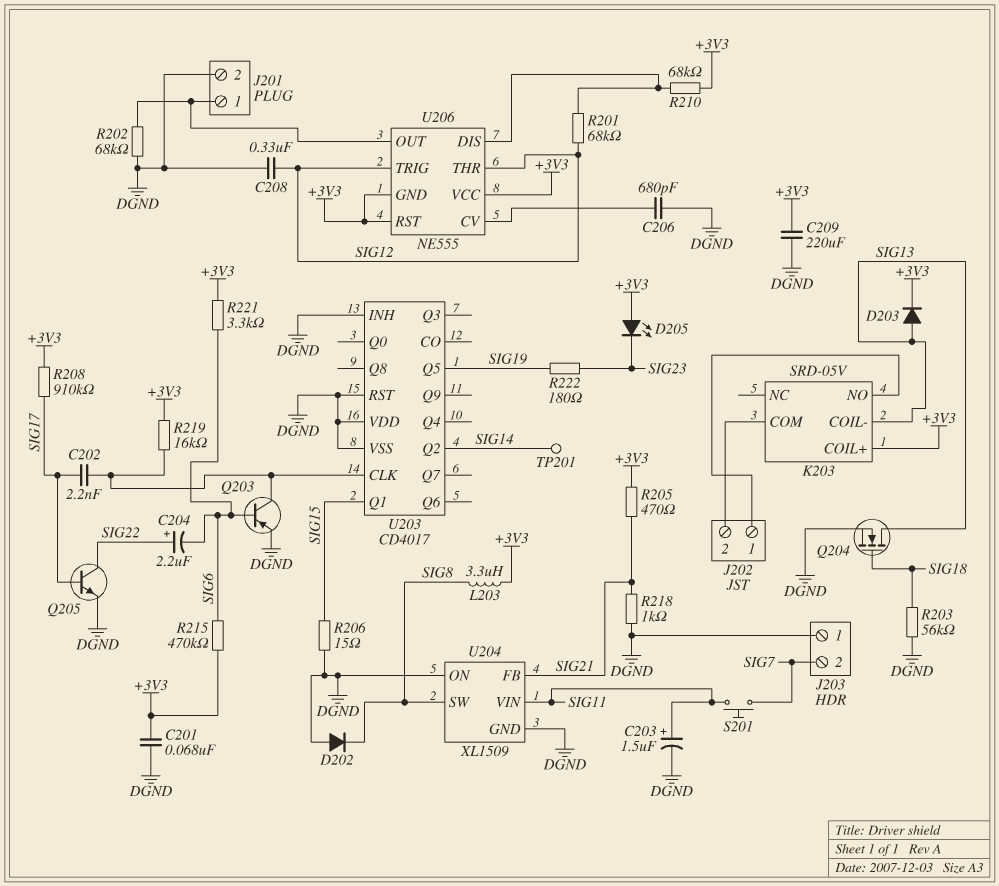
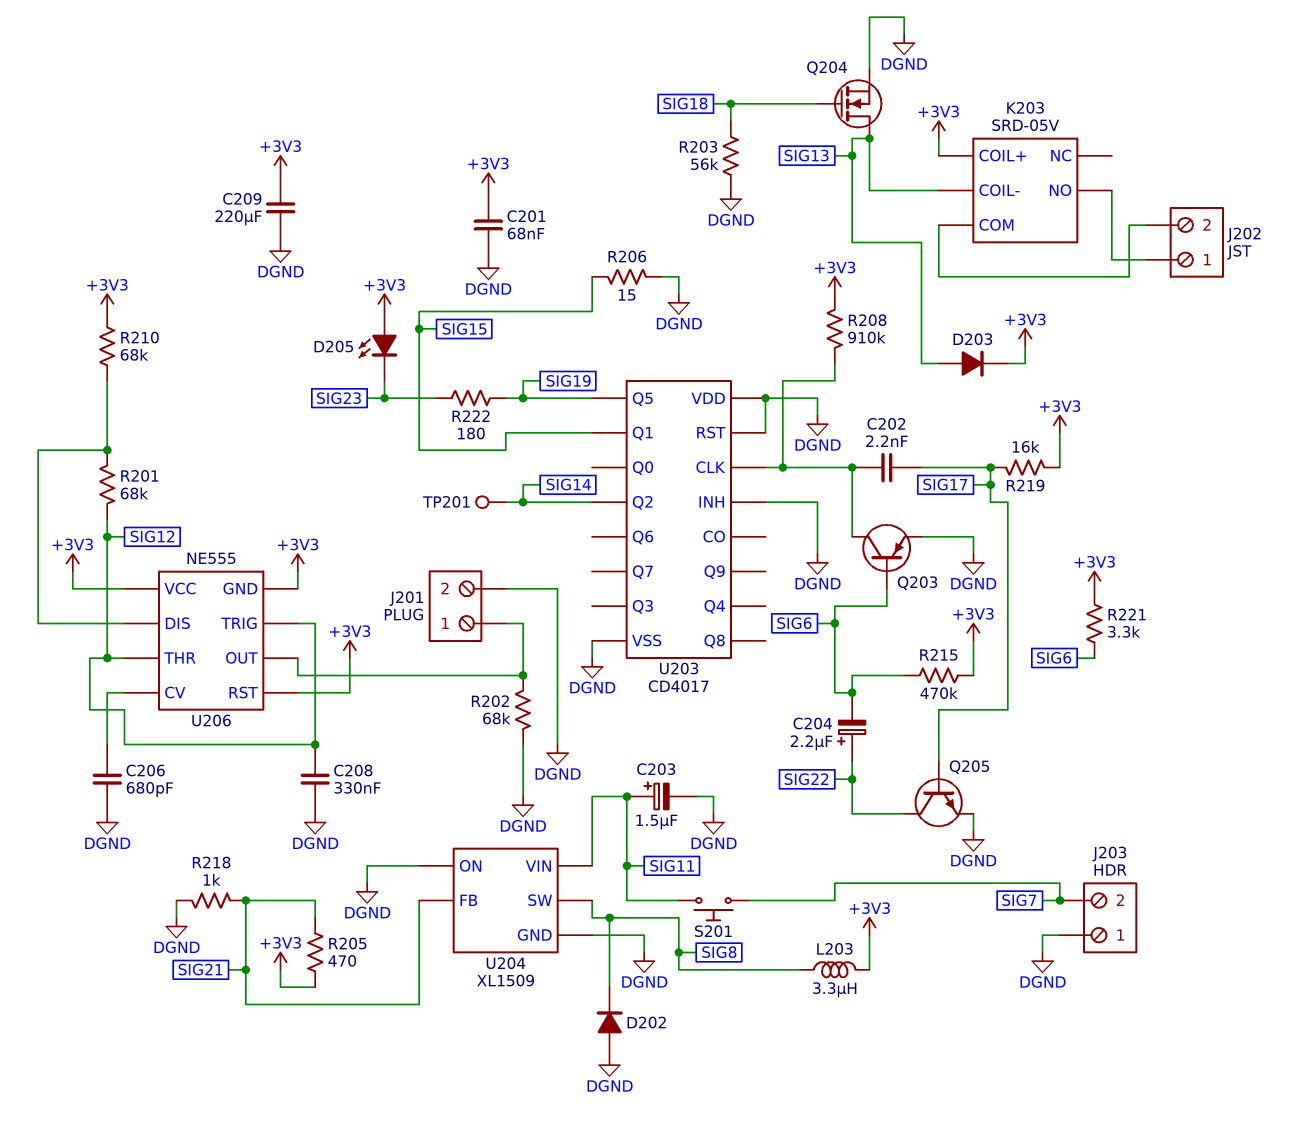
R208: 910k (+3V3, SIG17) -> 910k (+3V3, U203/CLK)
R219: 16k (+3V3, U203/CLK) -> 16k (+3V3, SIG17)

